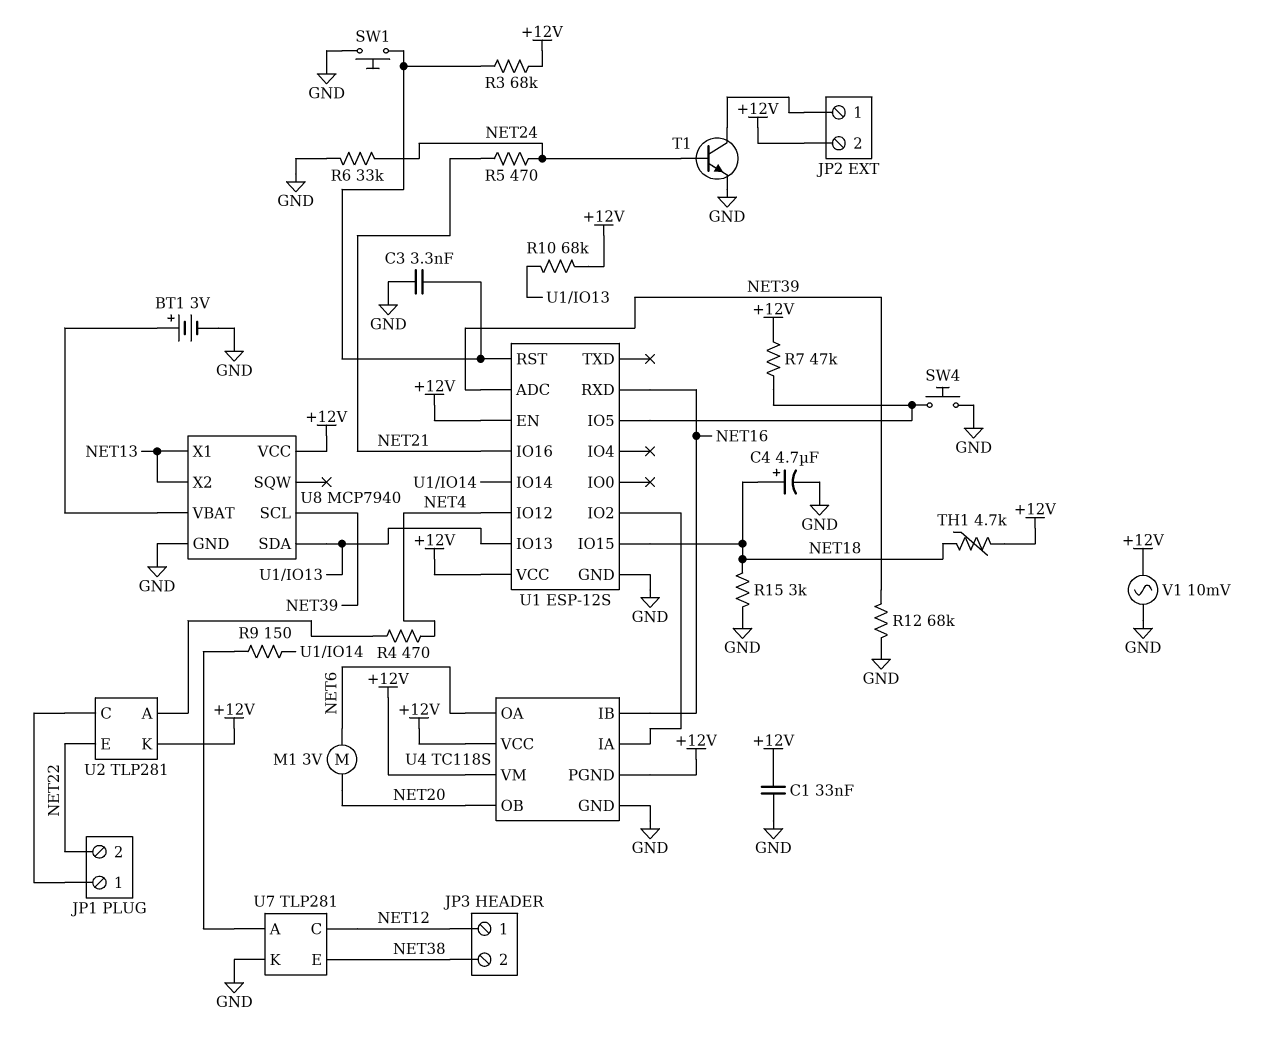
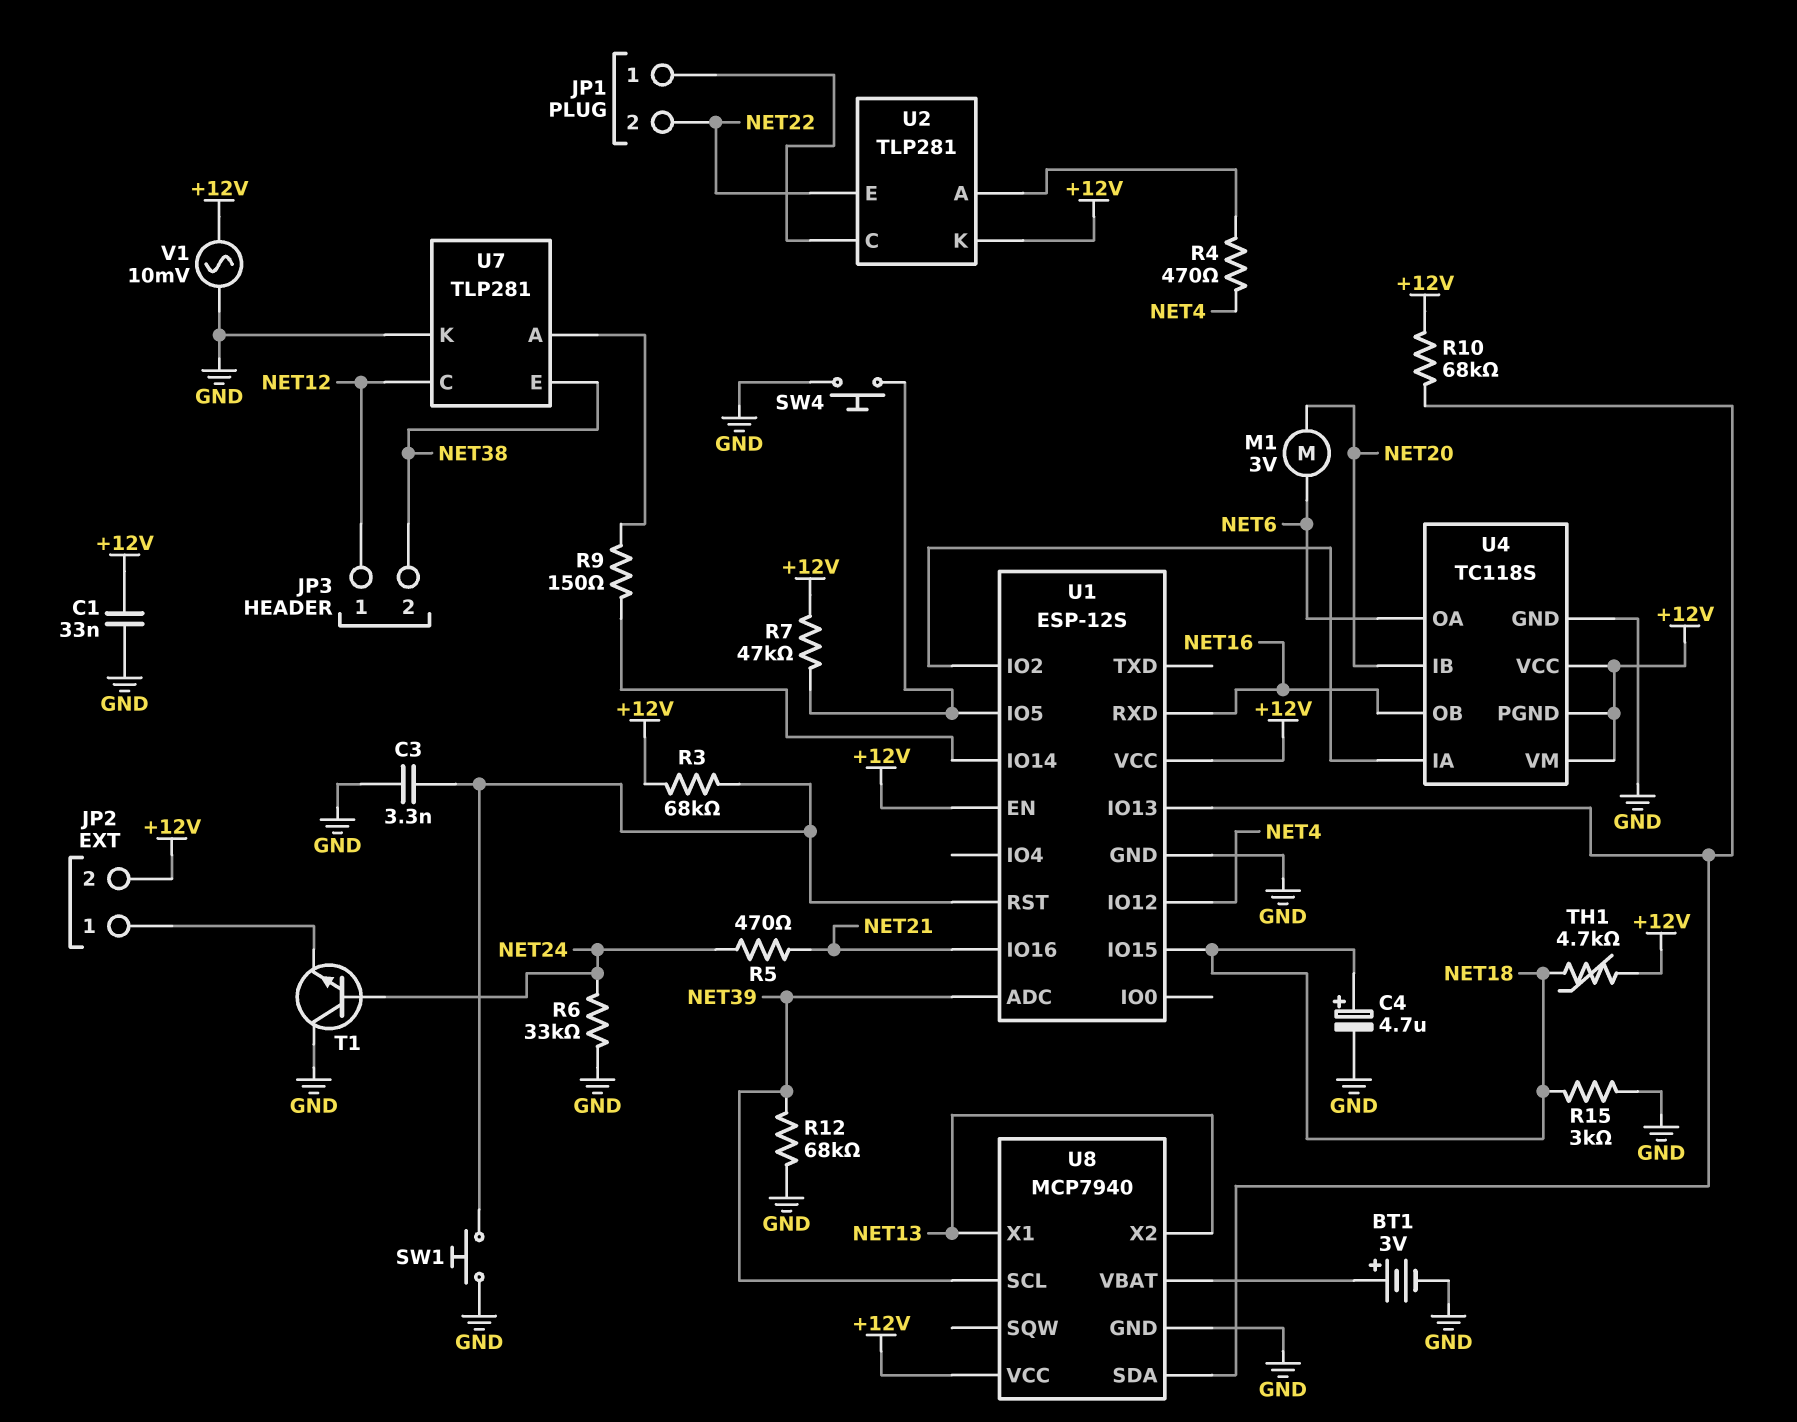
T1: NPN (B NET24, C JP2/1, E GND) -> NPN (B NET24, C GND, E JP2/1)
U4 pin IB: NET16 -> NET20
U4 pin OB: NET20 -> NET16

